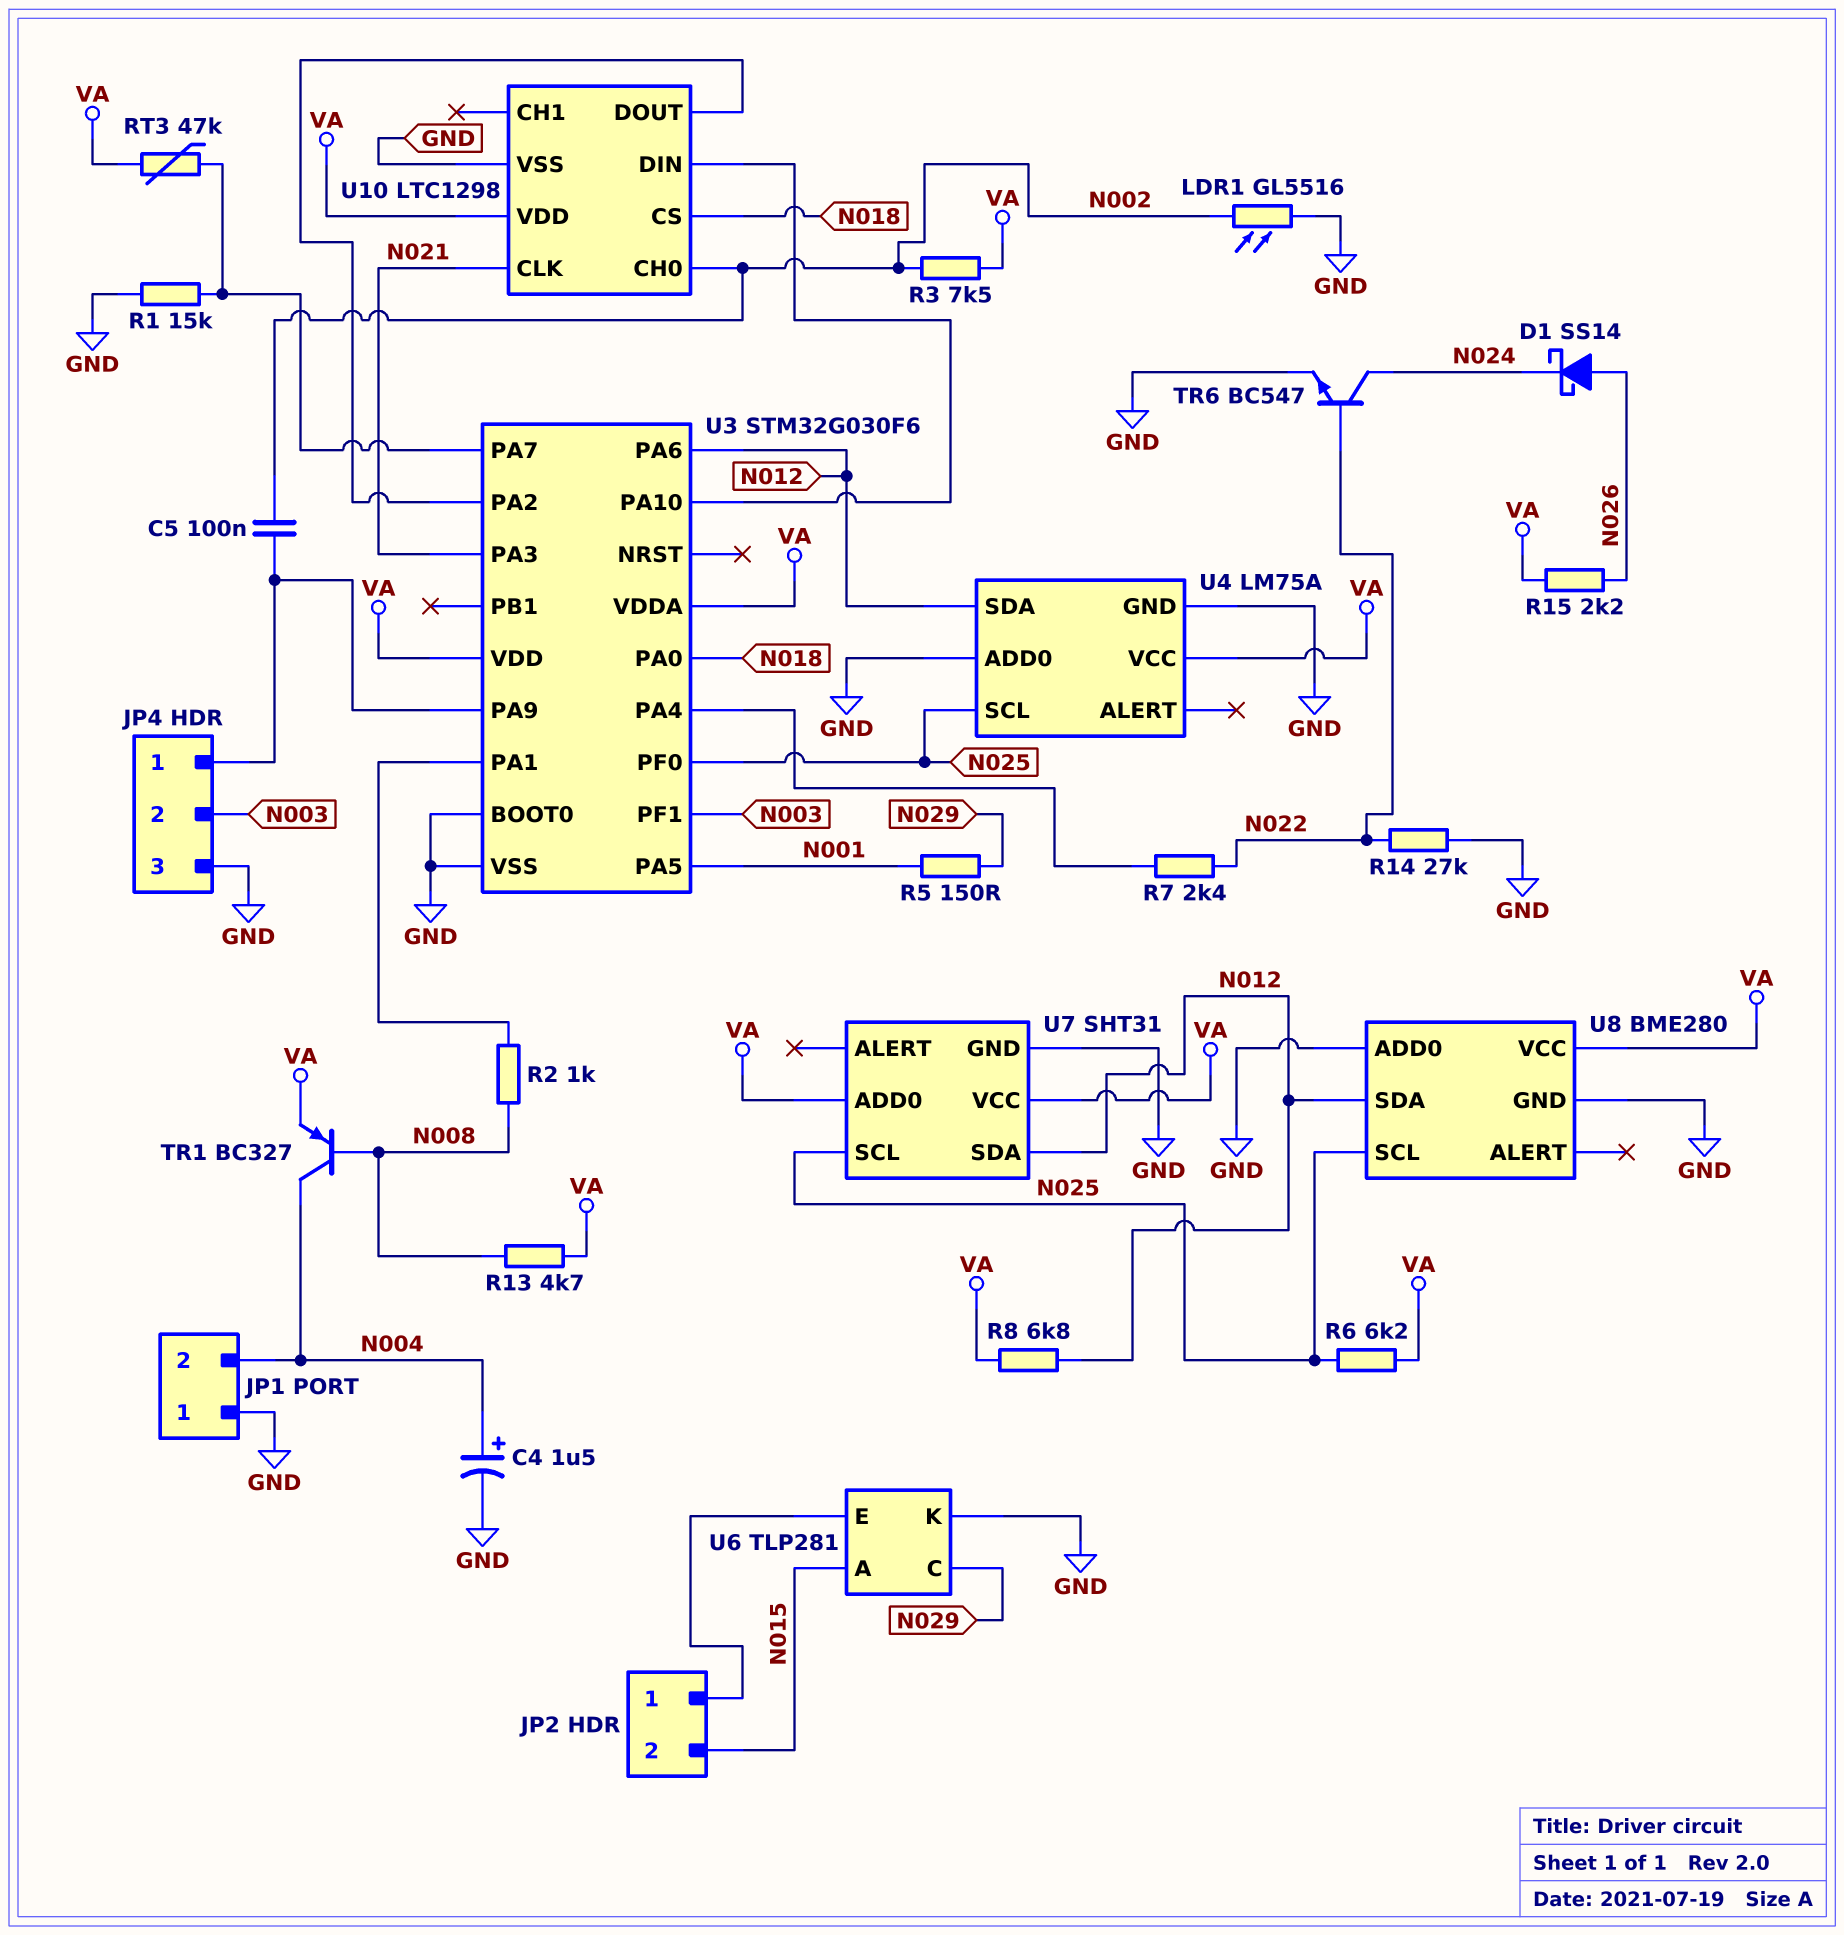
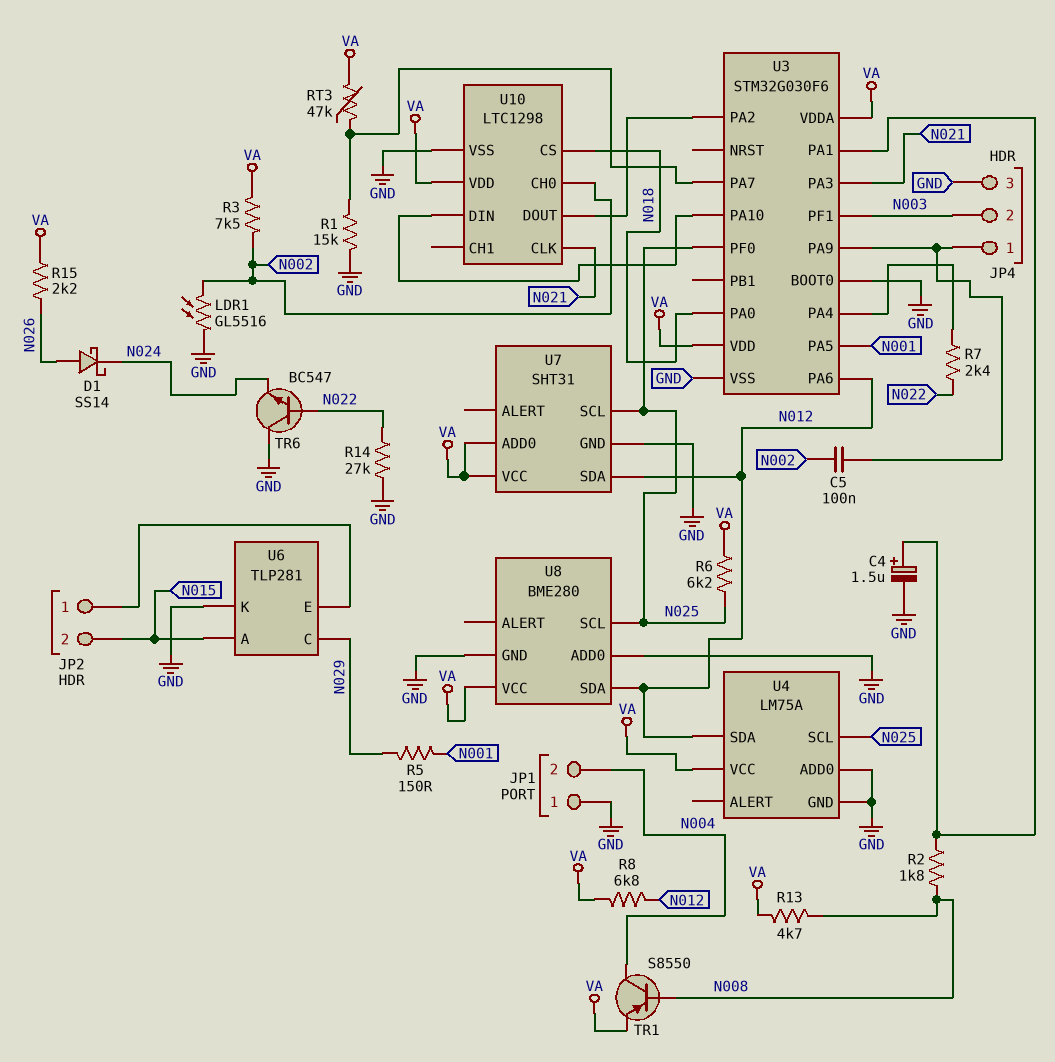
C4: 1.5uF (plus N004, minus GND) -> 1.5uF (plus U3/PA1, minus GND)
R2: 1k (N008, U3/PA1) -> 1.8k (N008, U3/PA1)
TR1: PNP BC327 (B N008, C N004, E VA) -> PNP S8550 (B N008, C N004, E VA)
TR6: NPN BC547 (B N022, C N024, E GND) -> NPN BC547 (B N022, C GND, E N024)

